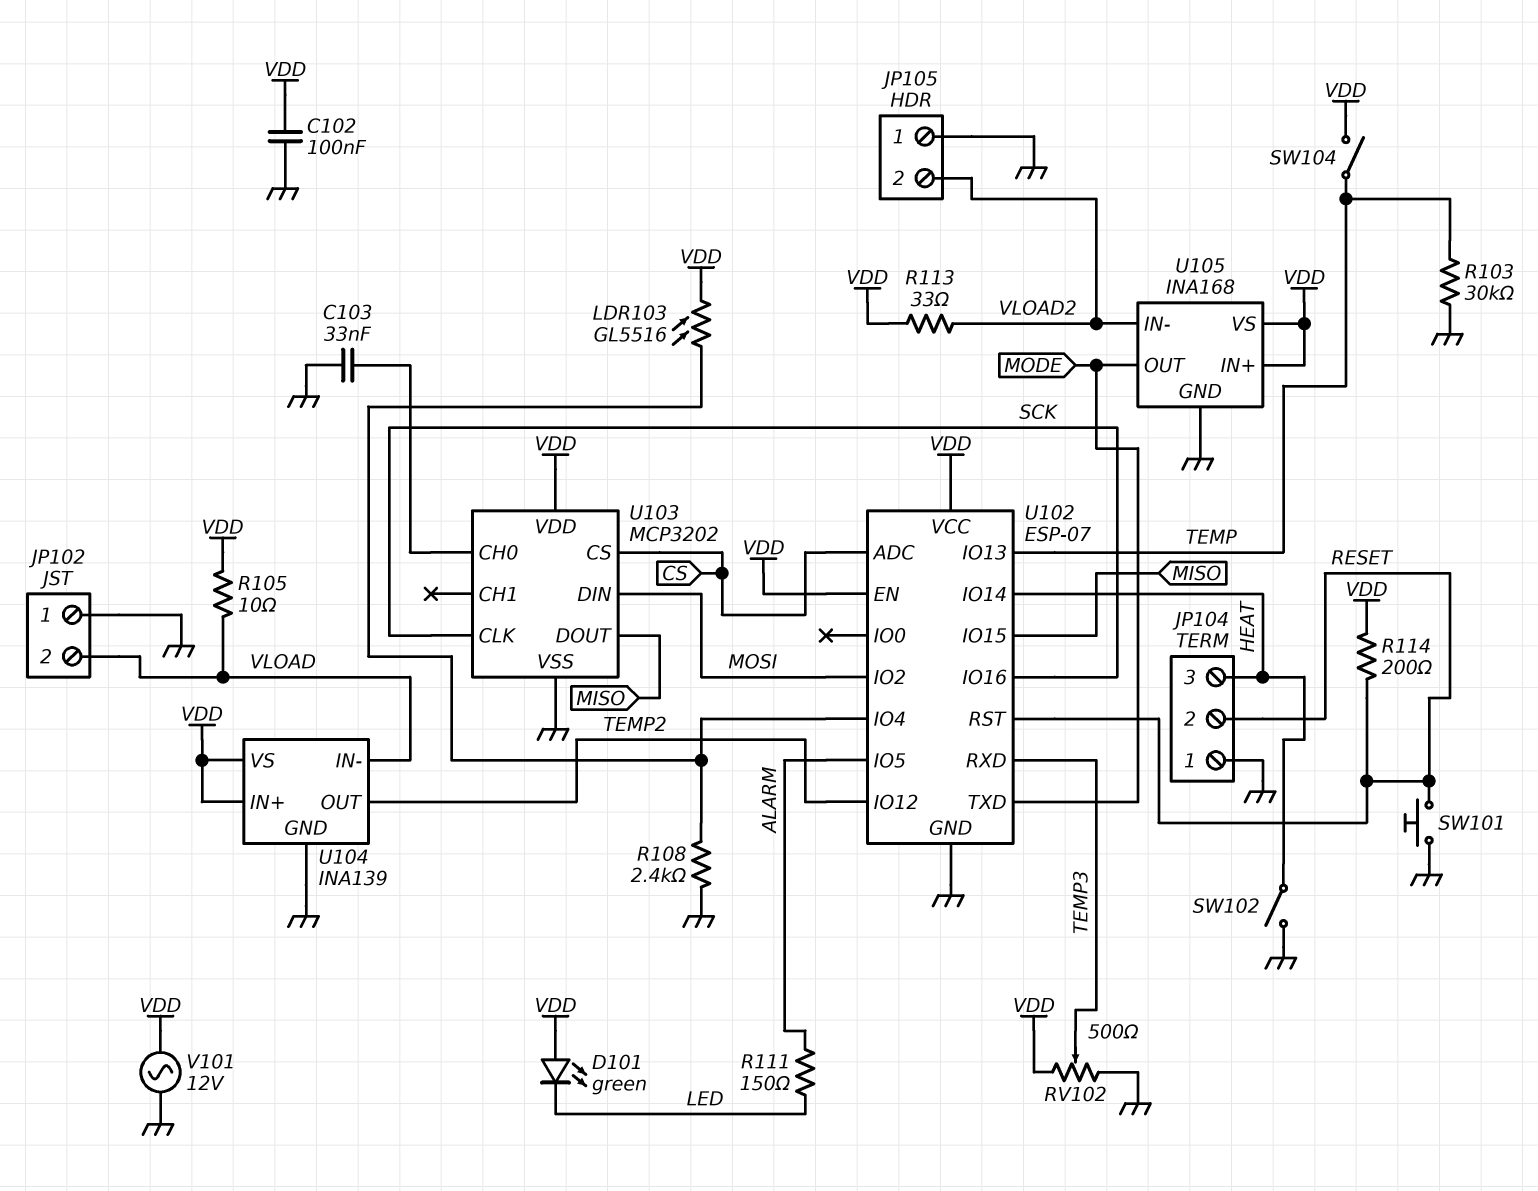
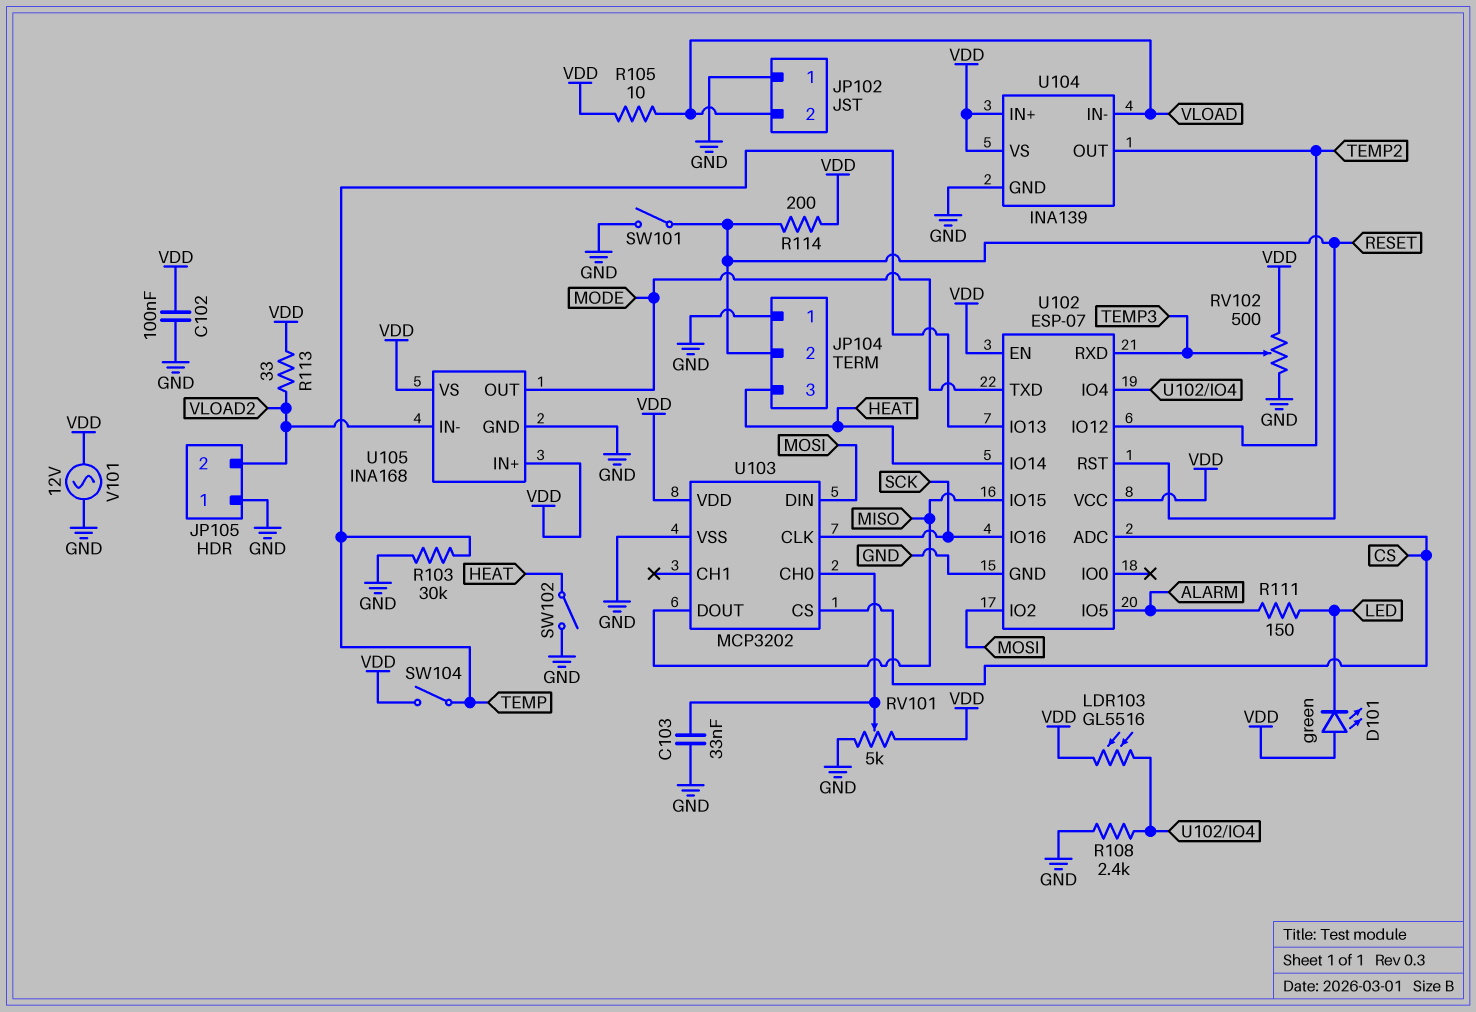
RV101: none -> 5k (GND, VDD, wiper U103/CH0)
SW101: button (GND, RESET) -> switch (GND, RESET)

